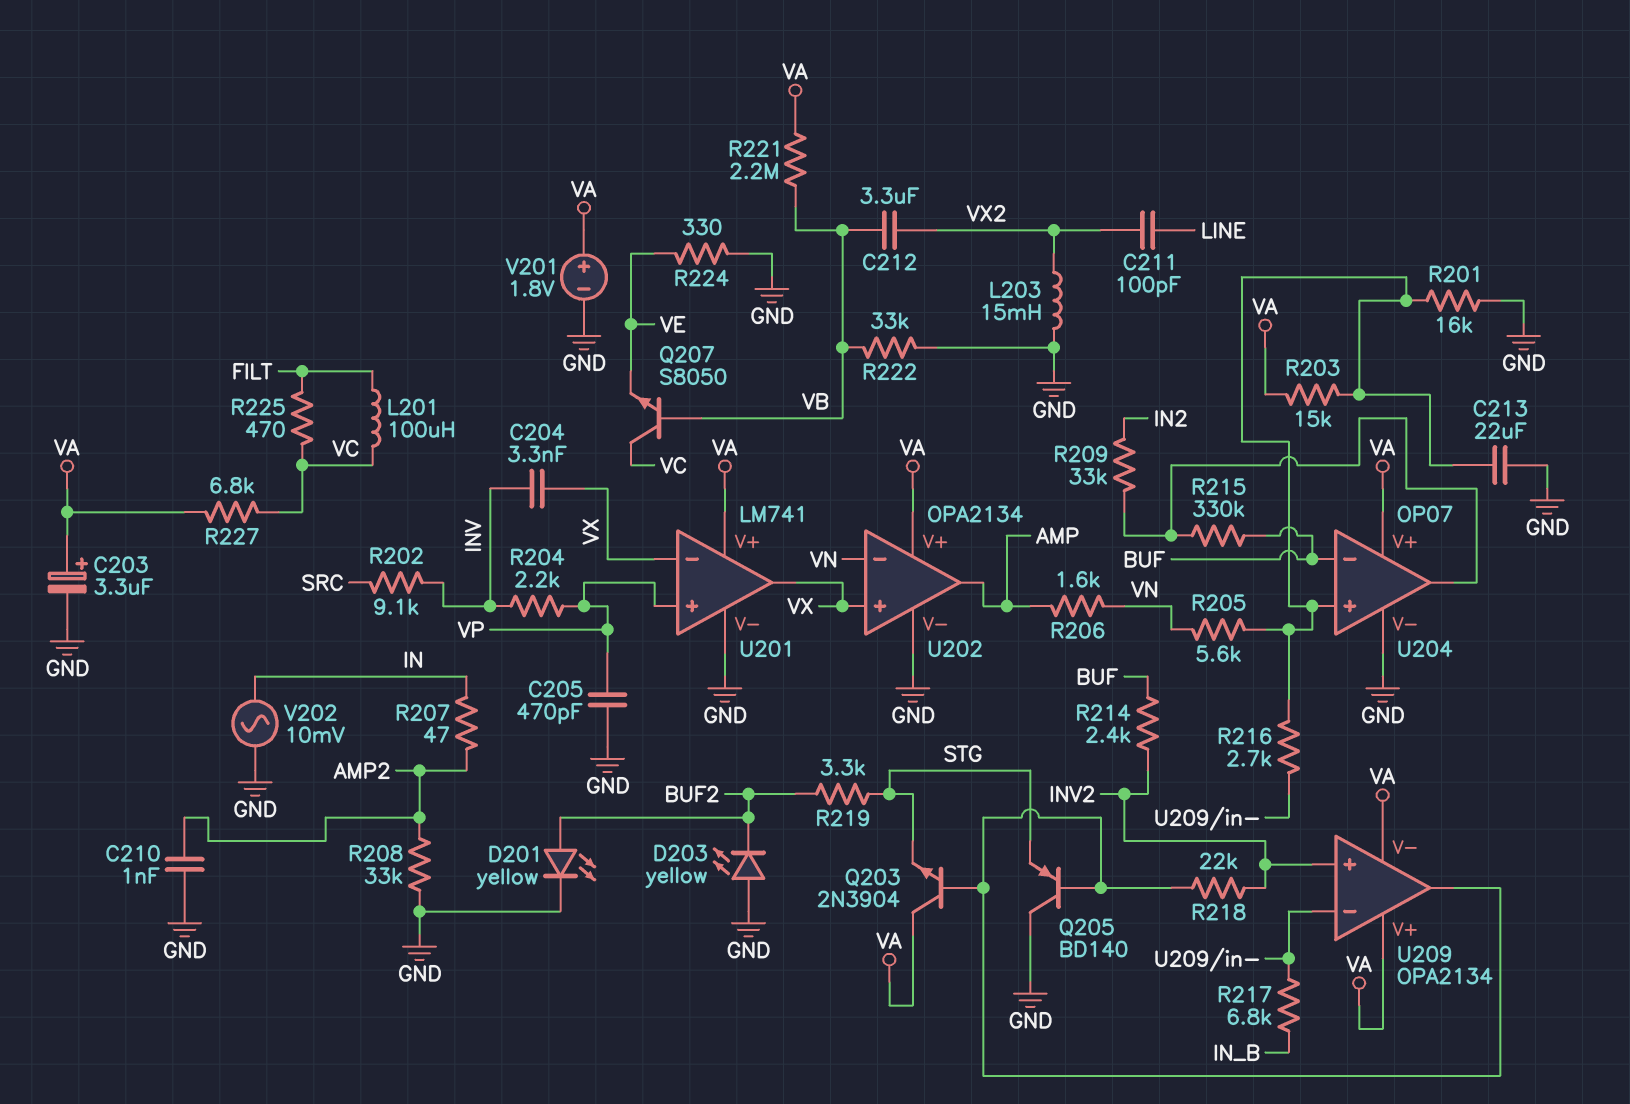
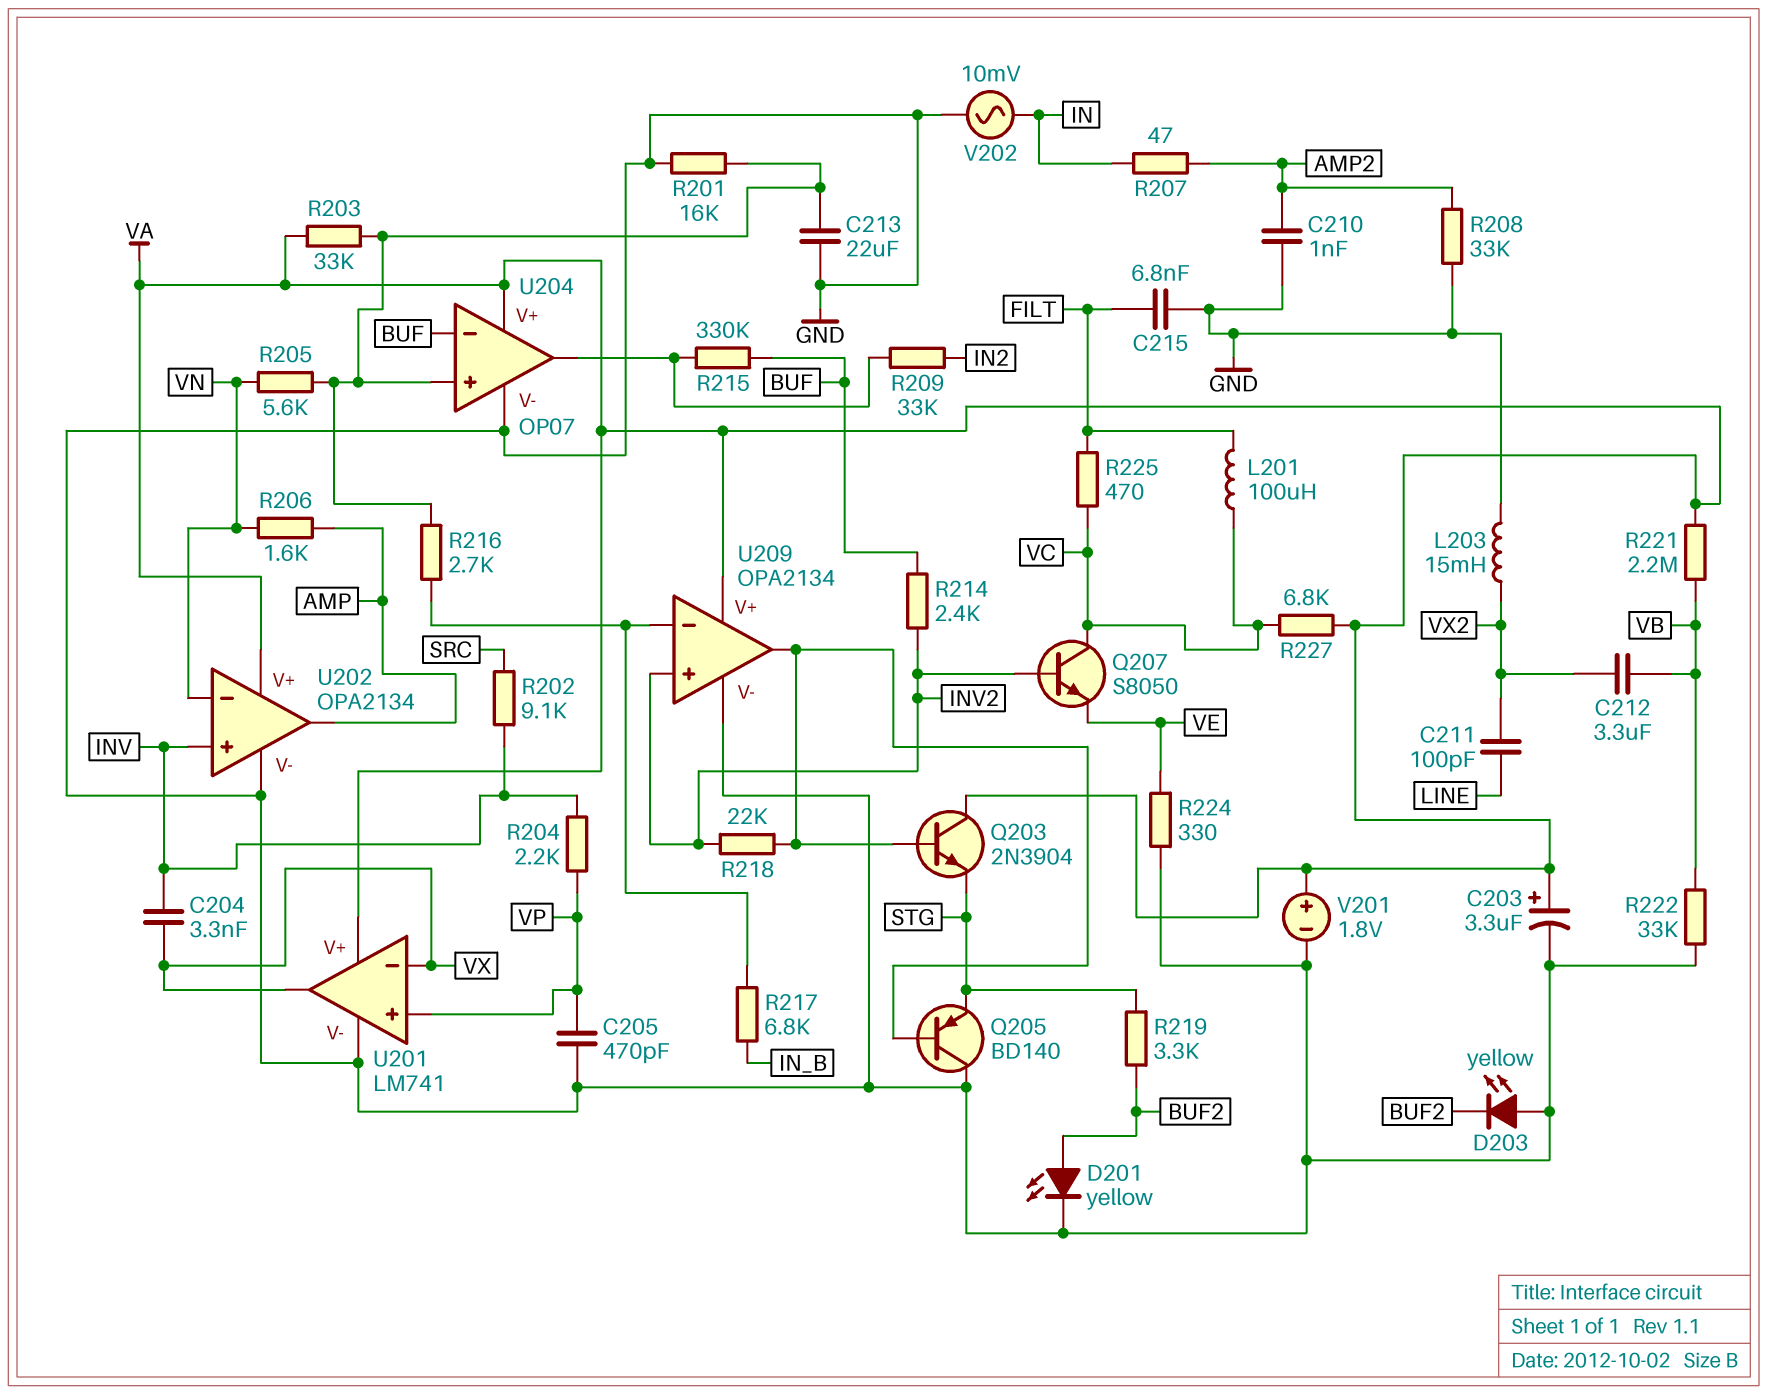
C215: none -> 6.8nF (FILT, GND)
Q207: NPN S8050 (B VB, C VC, E VE) -> NPN S8050 (B INV2, C VC, E VE)
R203: 15k (U204/in+, VA) -> 33k (U204/in+, VA)
U202 pin in+: VX -> INV
U209 pin V-: VA -> GND

